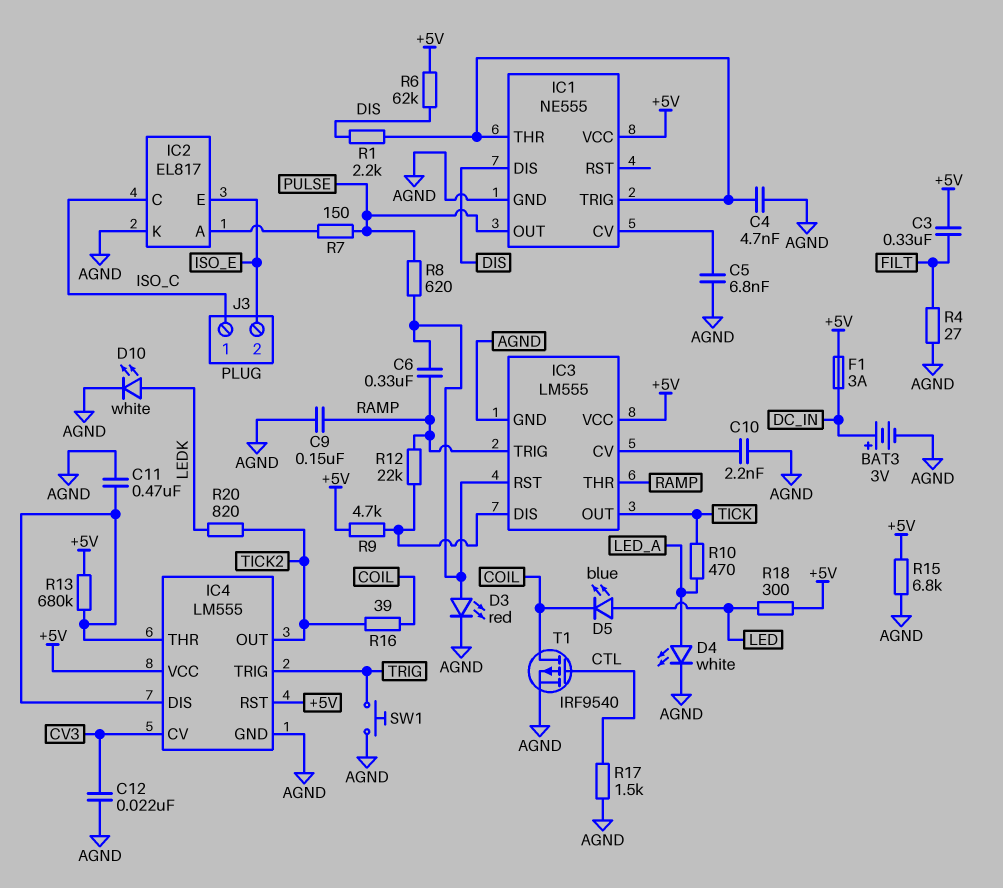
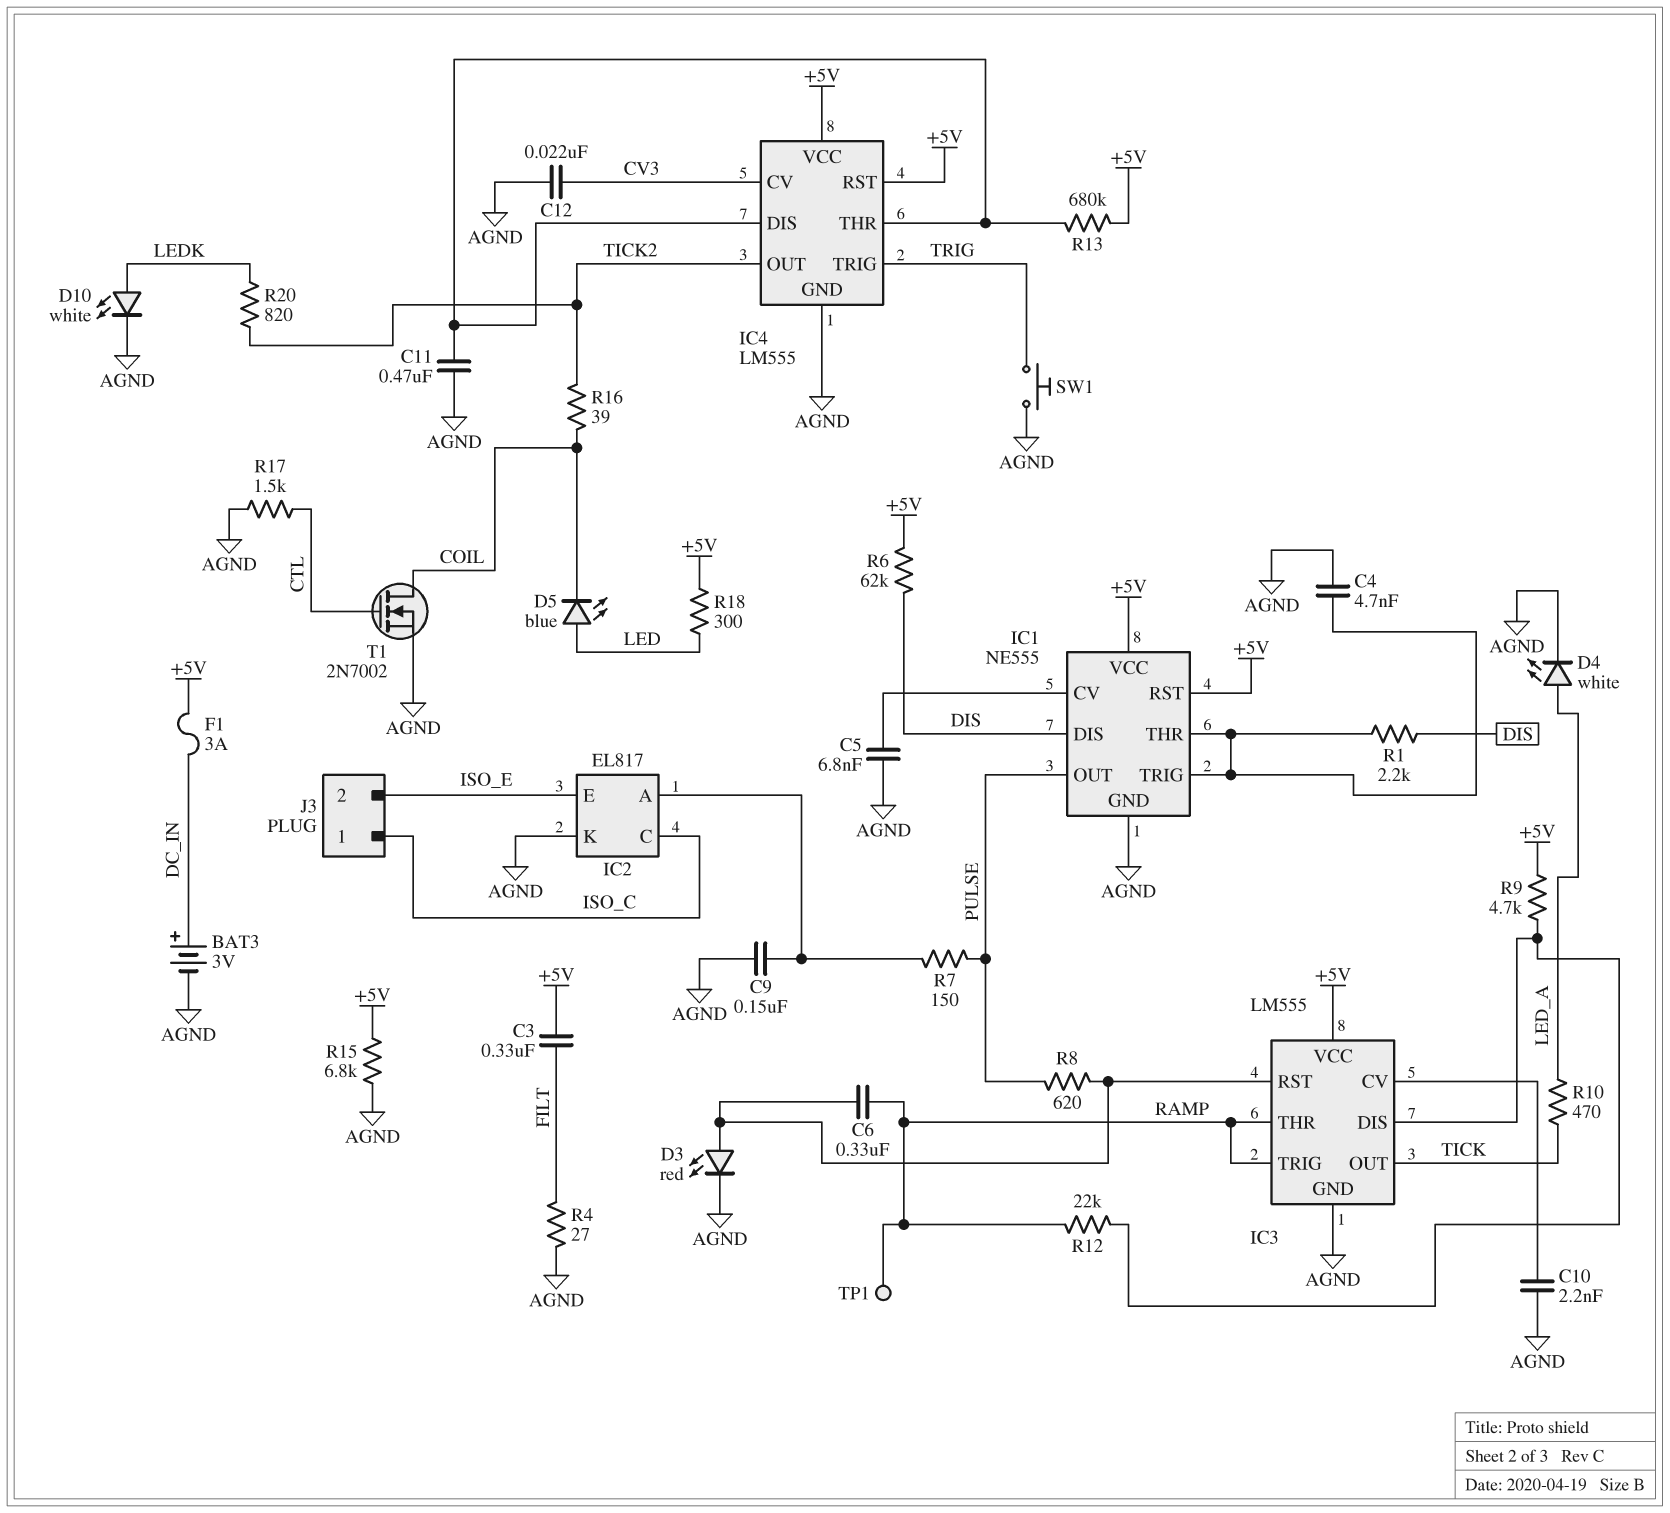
C9: 150nF (AGND, RAMP) -> 150nF (AGND, IC2/A)
IC1 pin RST: none -> +5V
T1: PMOS IRF9540 (G CTL, D COIL, S AGND) -> NMOS 2N7002 (G CTL, D COIL, S AGND)
TP1: none -> test point (RAMP)

